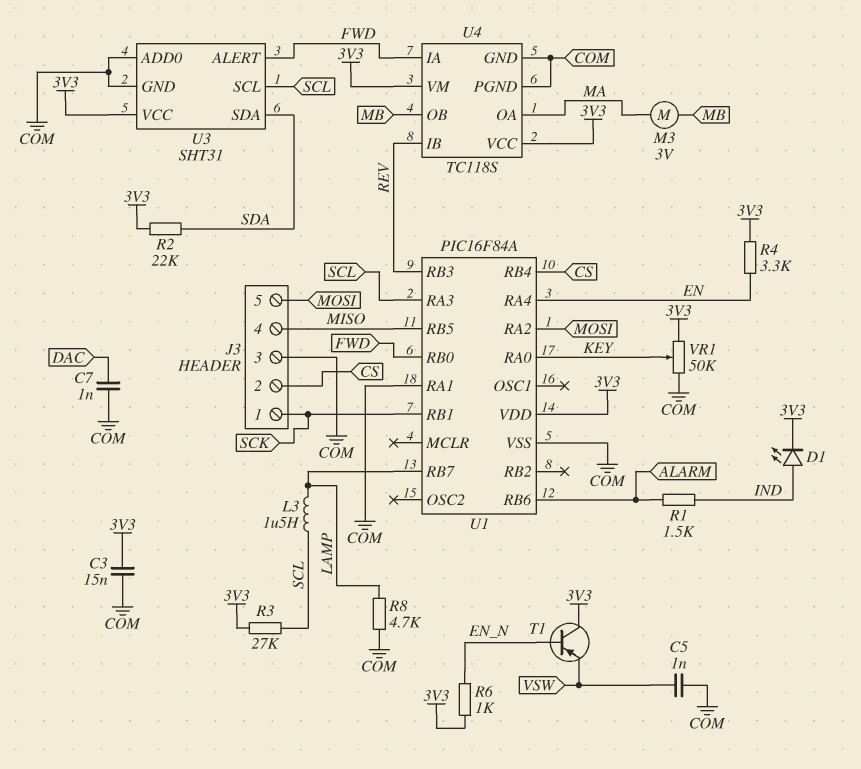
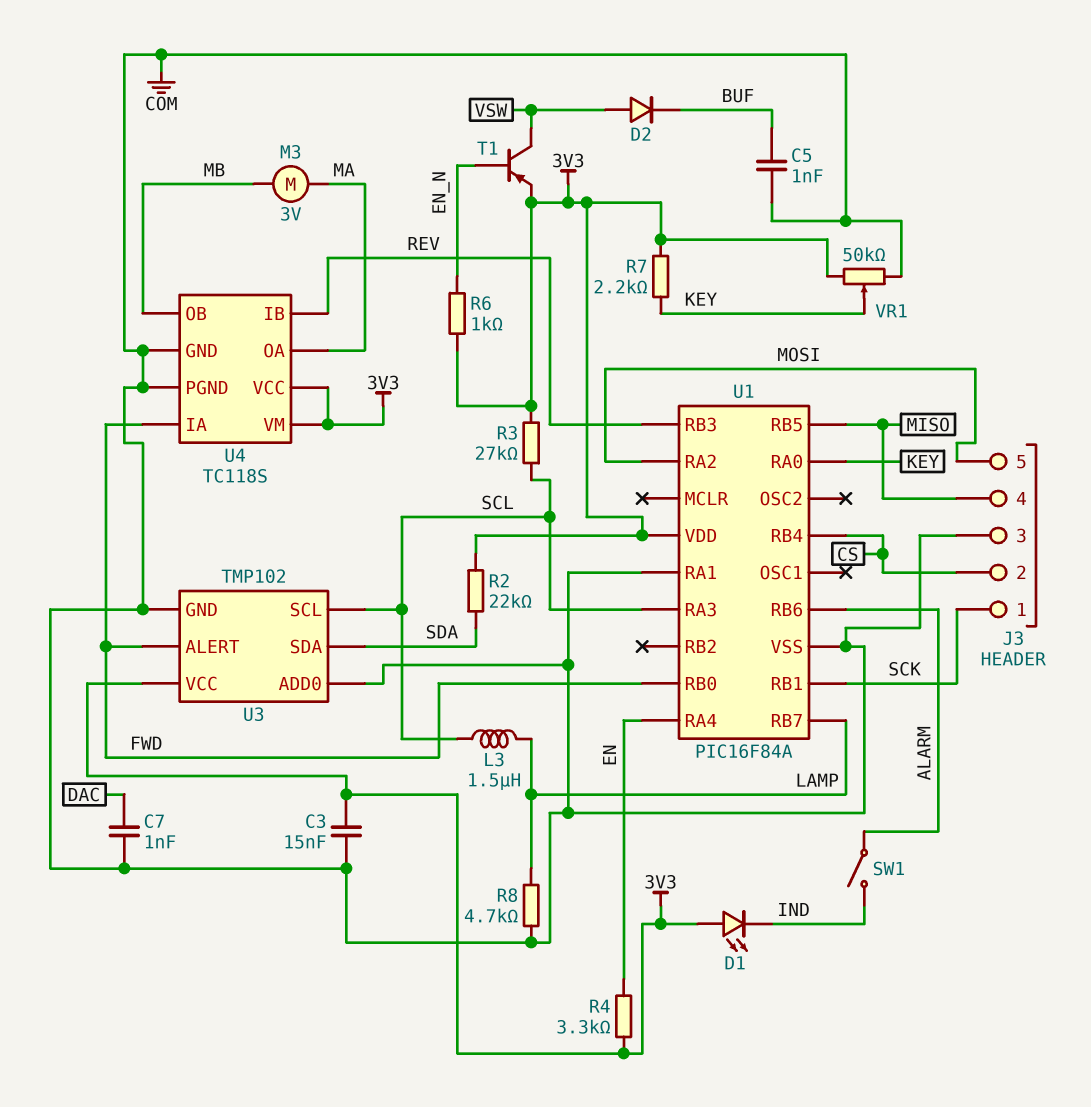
C5: 1nF (COM, VSW) -> 1nF (BUF, COM)
D1: LED (A IND, K 3V3) -> LED (A 3V3, K IND)
D2: none -> diode (A VSW, K BUF)
R1: 1.5k (ALARM, IND) -> none
R7: none -> 2.2k (3V3, KEY)
SW1: none -> switch (ALARM, IND)
T1: PNP (B EN_N, C 3V3, E VSW) -> PNP (B EN_N, C VSW, E 3V3)
U3: SHT31 -> TMP102

